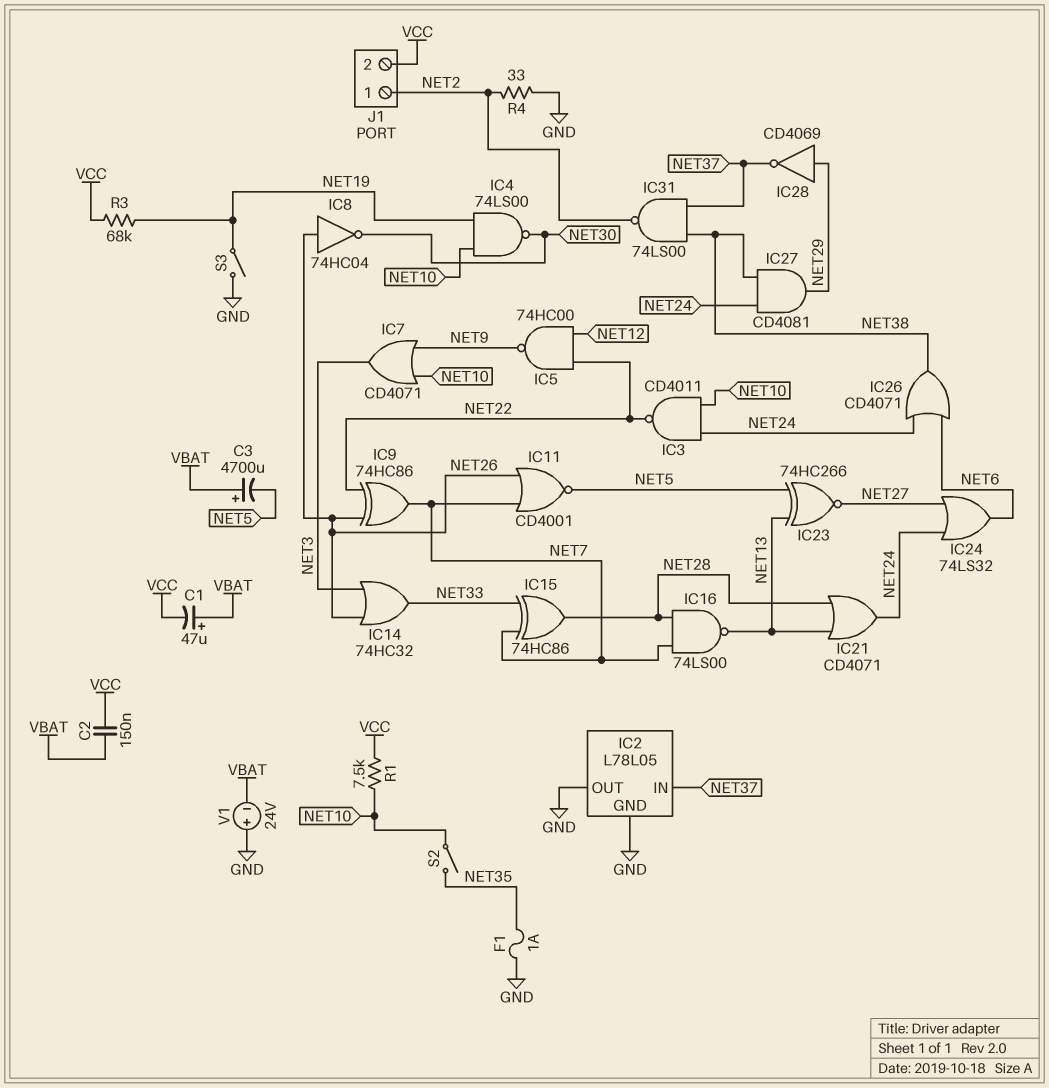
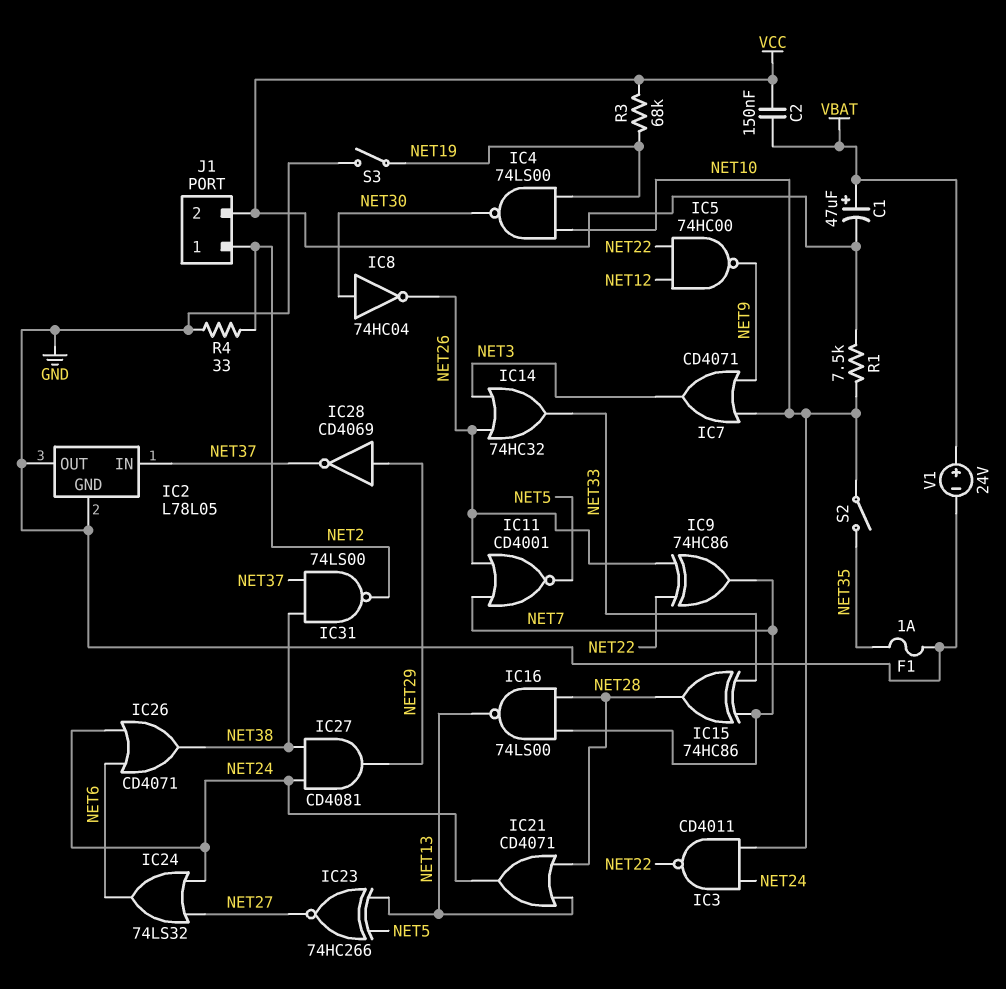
C3: 4700uF (plus VBAT, minus NET5) -> none
IC8: NOT 74HC04 (in NET26, out NET30) -> NOT 74HC04 (in NET30, out NET26)
V1: 24V (plus GND, minus VBAT) -> 24V (plus VBAT, minus GND)

